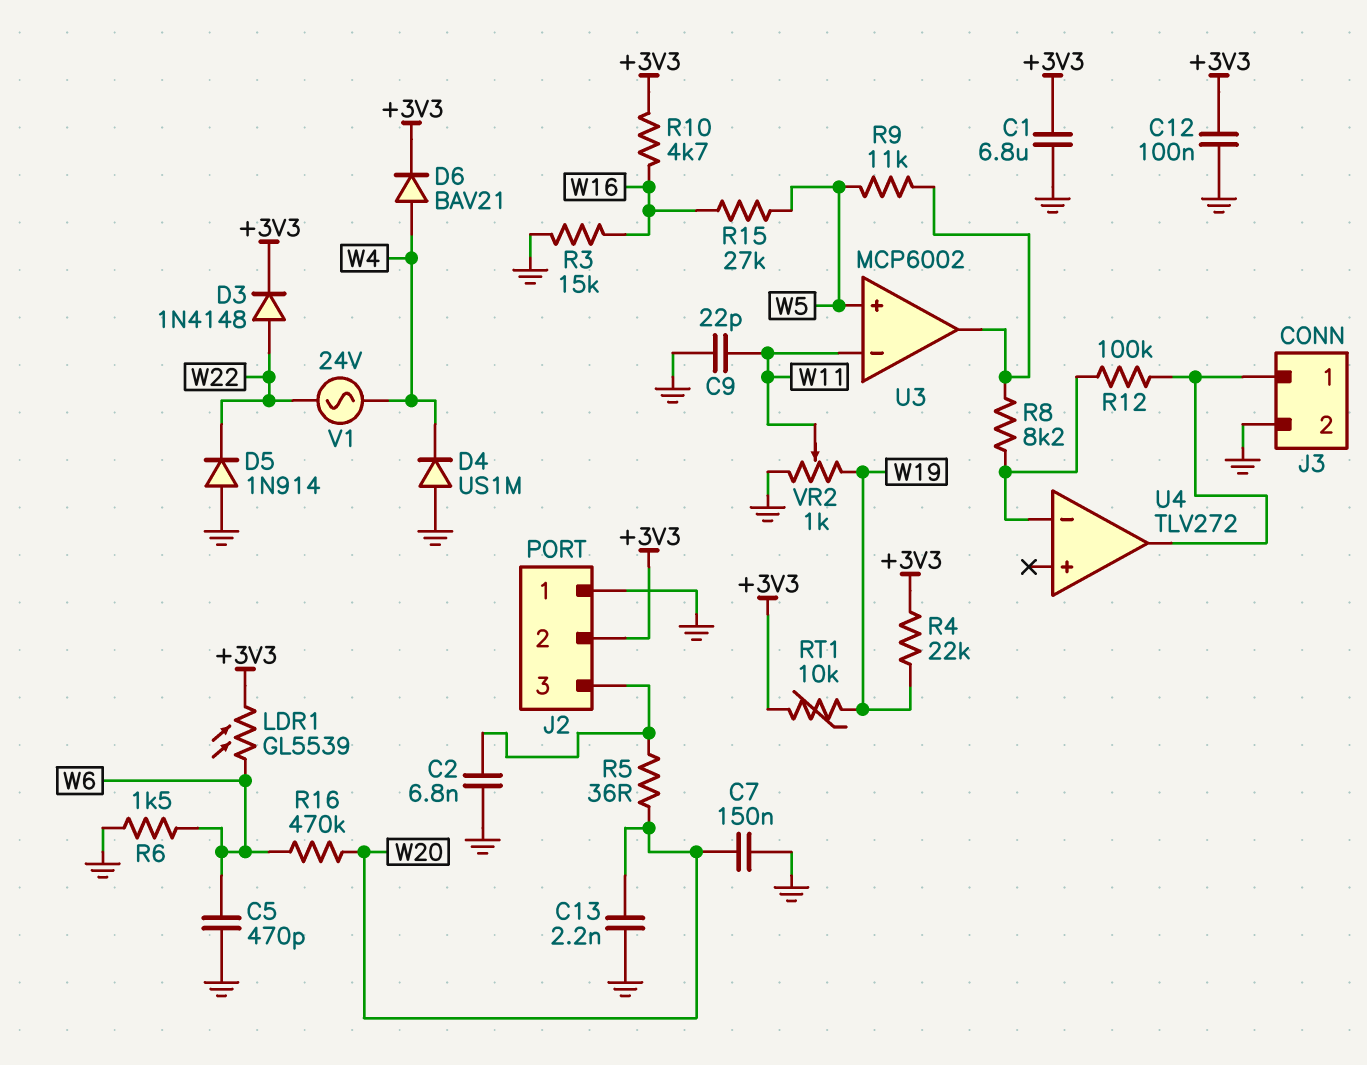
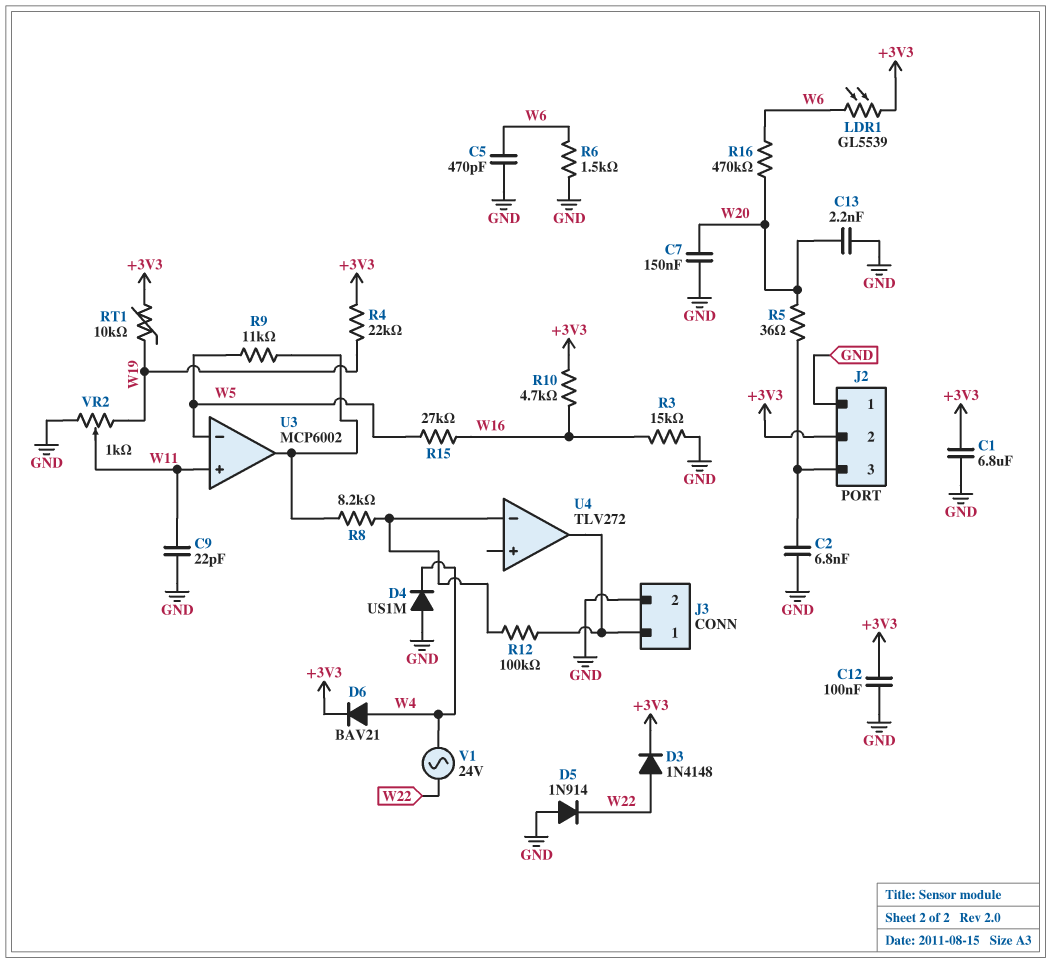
U3 pin in+: W5 -> W11
U3 pin in-: W11 -> W5

